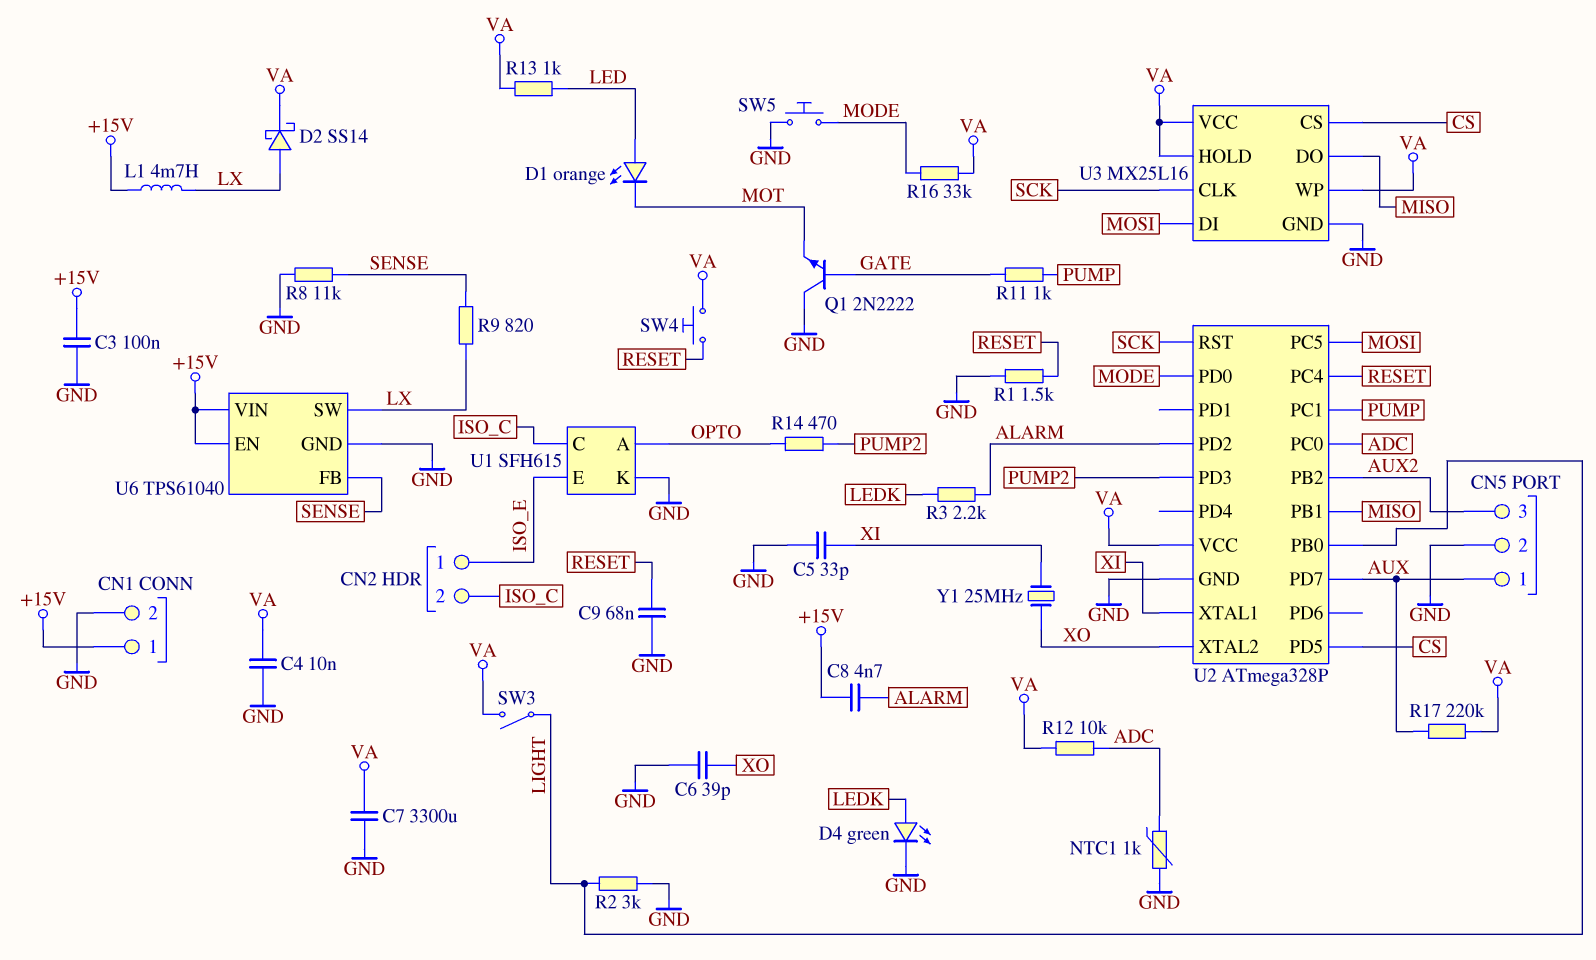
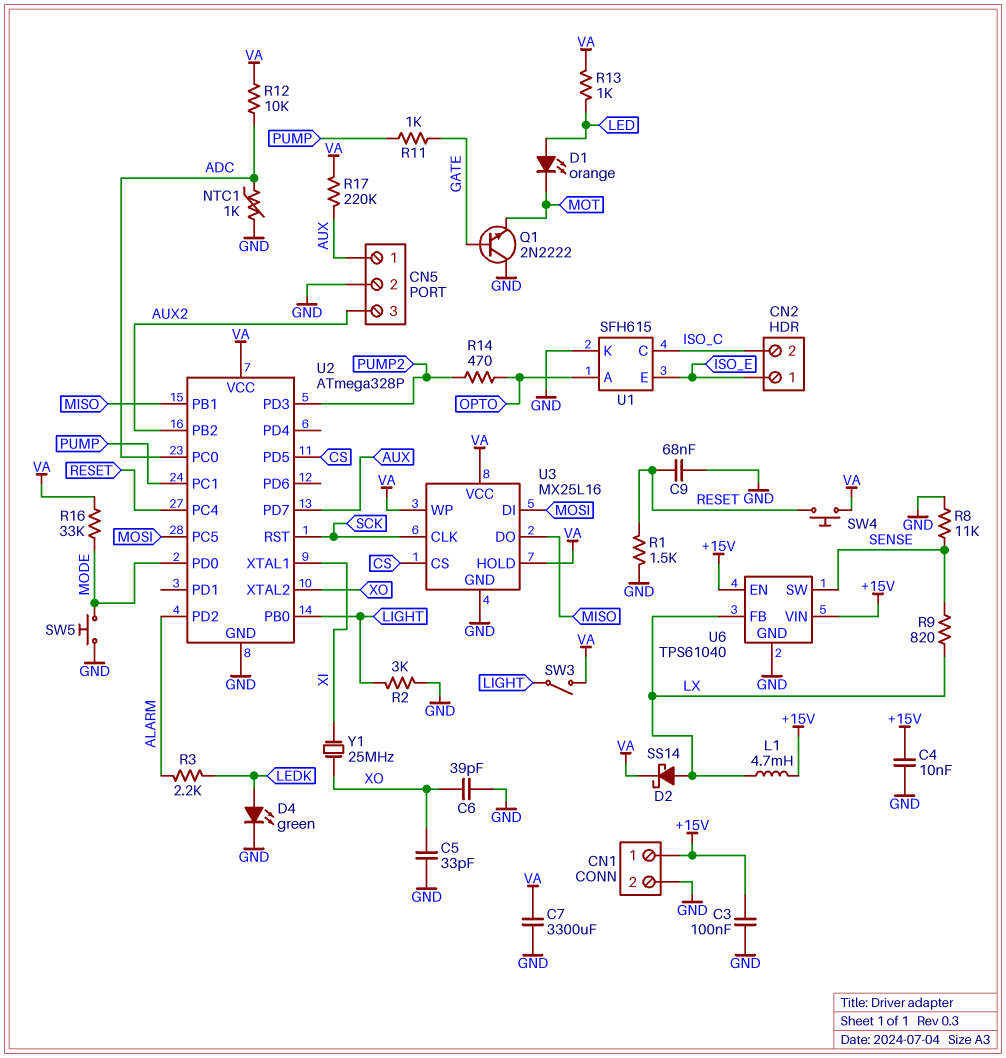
C4: 10nF (GND, VA) -> 10nF (+15V, GND)
C5: 33pF (GND, XI) -> 33pF (GND, XO)
C8: 4.7nF (+15V, ALARM) -> none
U6 pin FB: SENSE -> LX
U6 pin SW: LX -> SENSE

